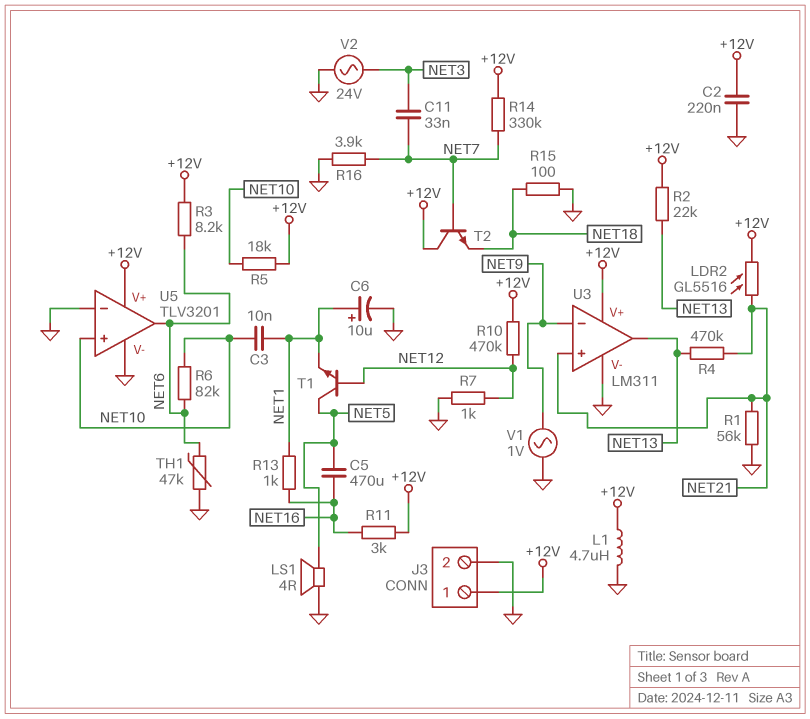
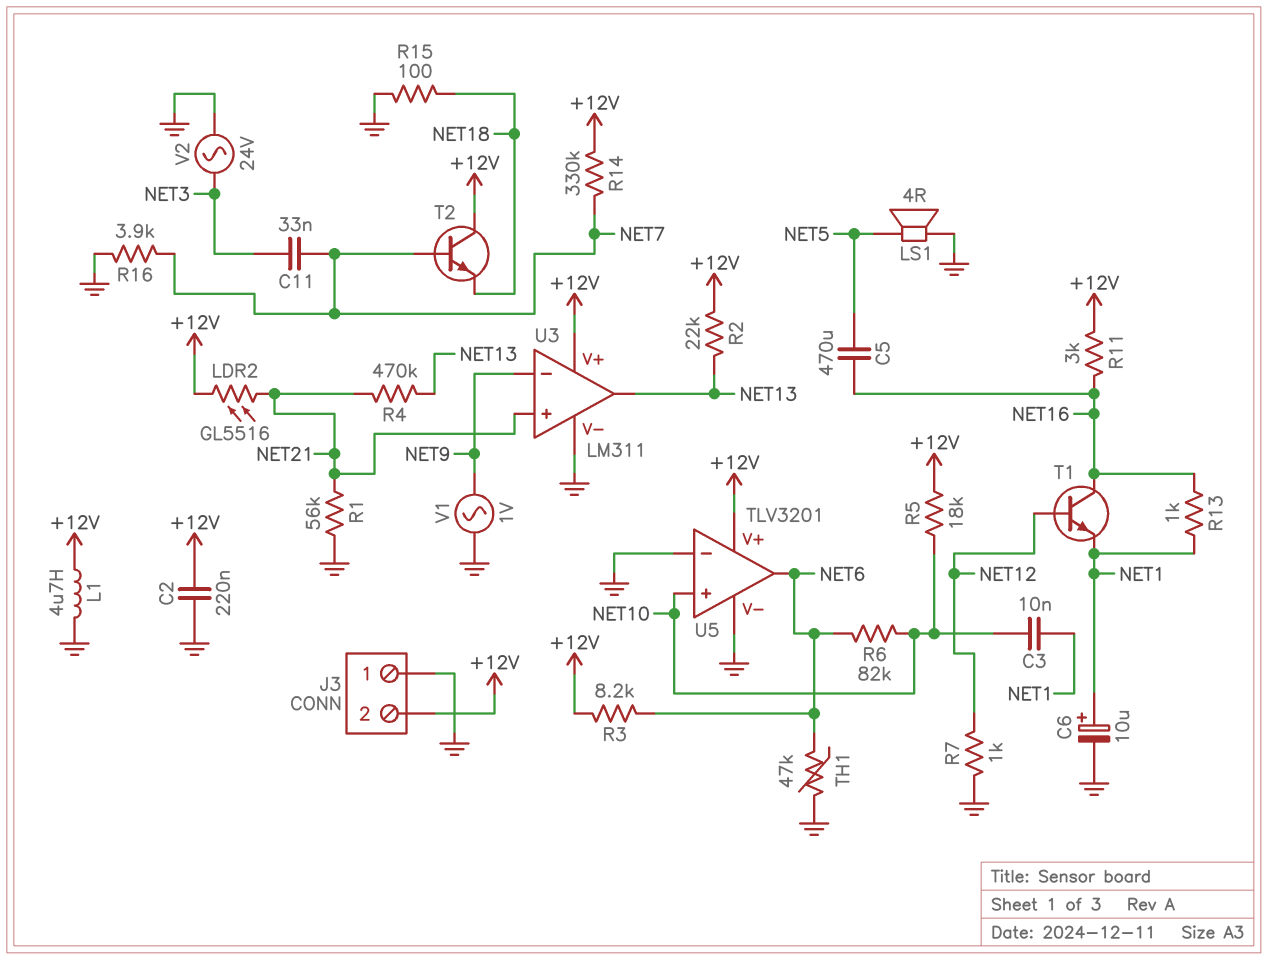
J3 pin 1: +12V -> GND
J3 pin 2: GND -> +12V
R10: 470k (+12V, NET12) -> none
T1: NPN (B NET12, C NET5, E NET1) -> NPN (B NET12, C NET16, E NET1)

